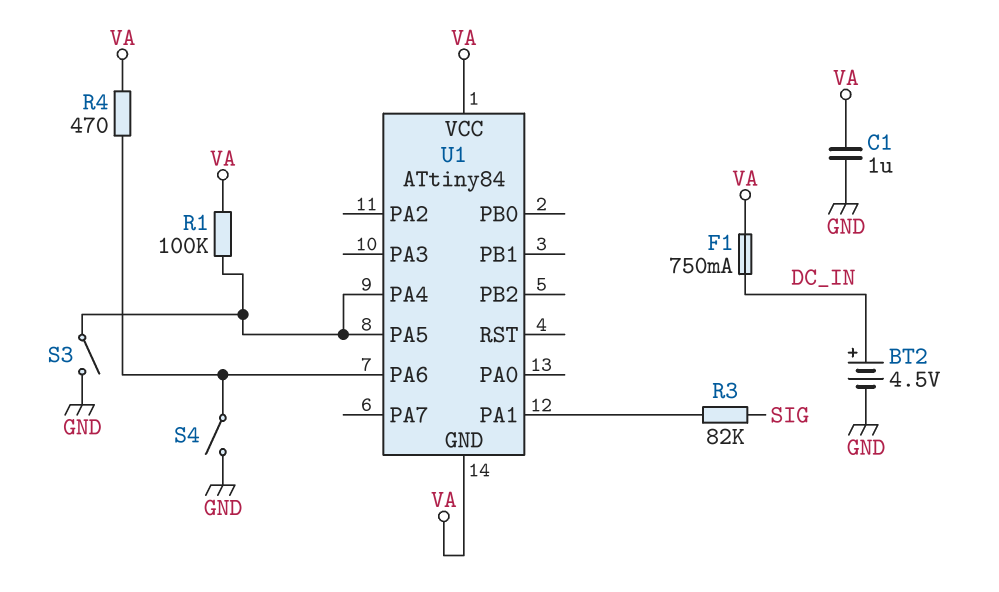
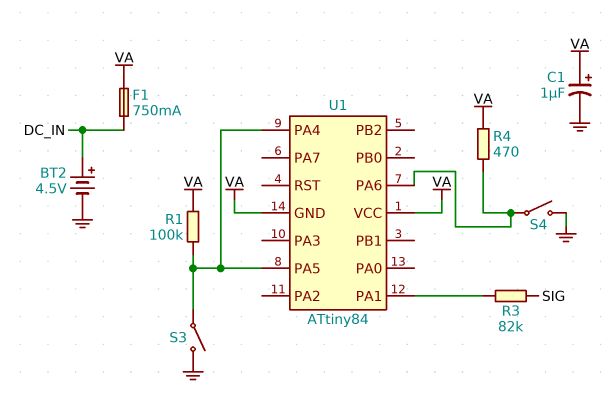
C1: 1uF (GND, VA) -> 1uF (plus VA, minus GND)

